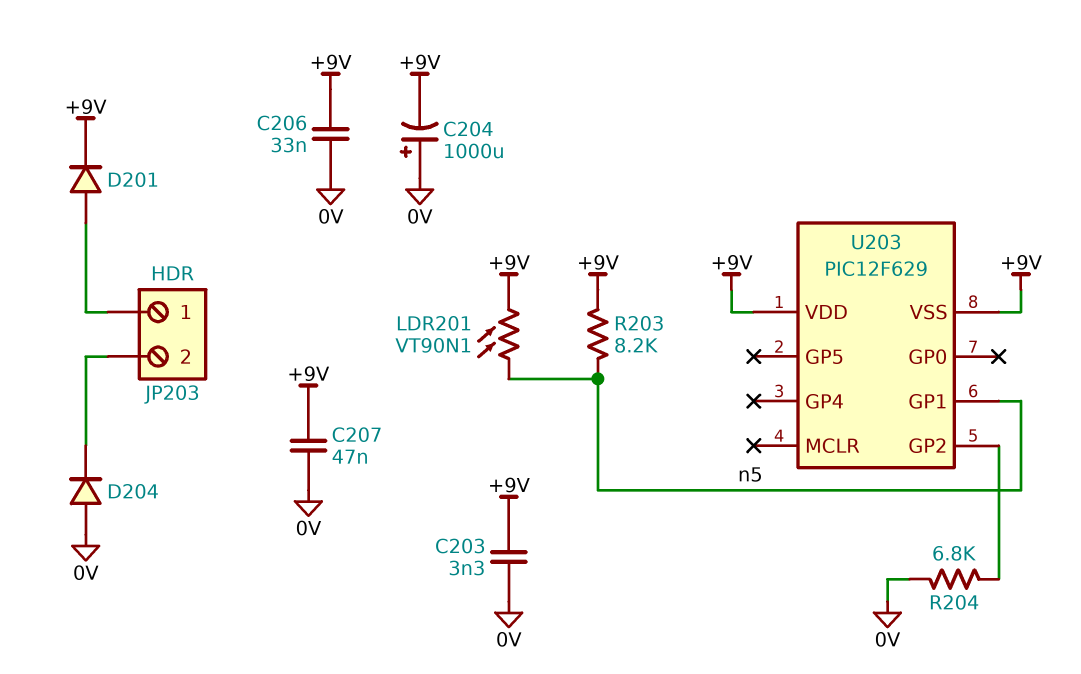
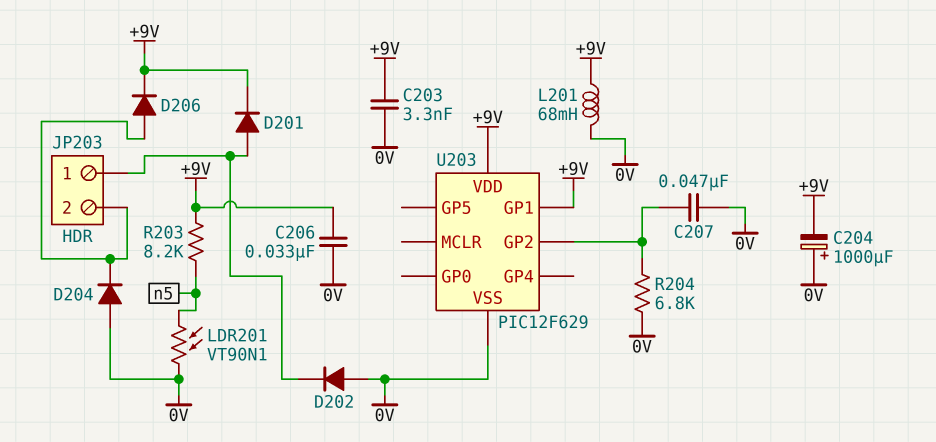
C207: 47nF (+9V, 0V) -> 47nF (0V, U203/GP2)
D202: none -> diode (A 0V, K JP203/1)
D206: none -> diode (A JP203/2, K +9V)
L201: none -> 68mH (+9V, 0V)
LDR201: VT90N1 (+9V, n5) -> VT90N1 (0V, n5)
U203 pin GP1: n5 -> +9V
U203 pin VSS: +9V -> 0V

